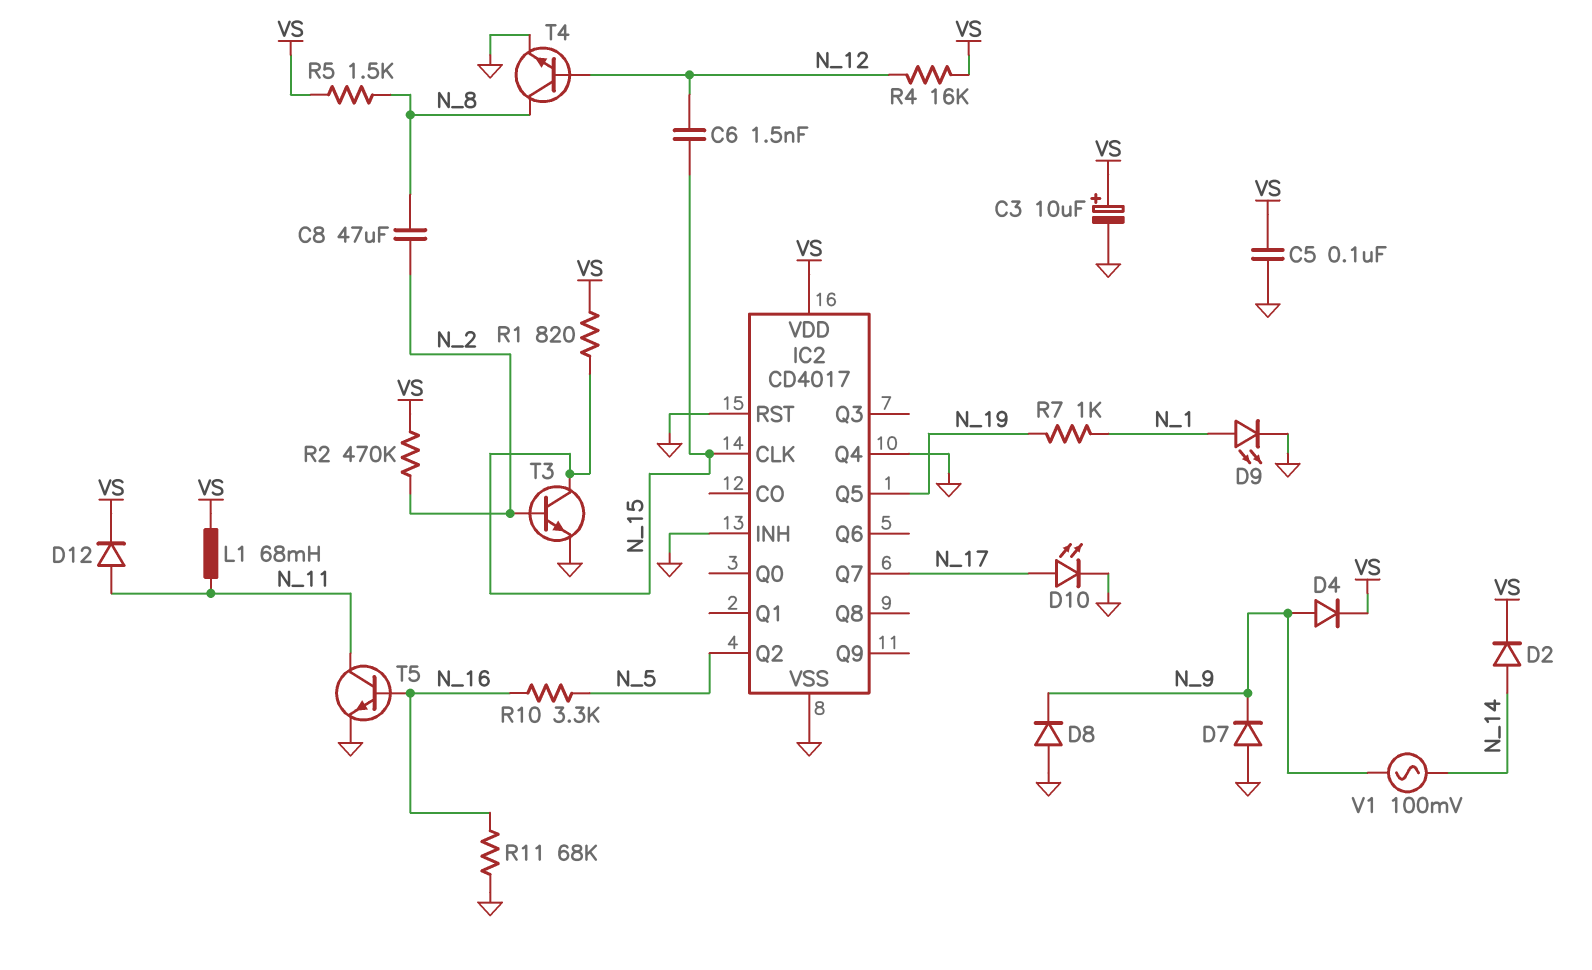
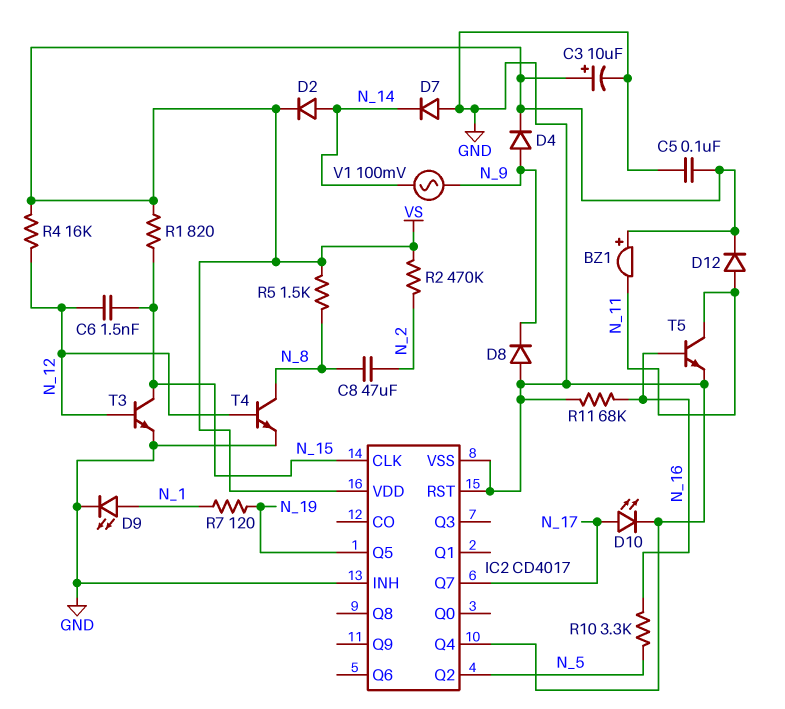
BZ1: none -> buzzer (plus VS, minus N_11)
D7: diode (A GND, K N_9) -> diode (A GND, K N_14)
L1: 68mH (N_11, VS) -> none
R7: 1k (N_1, N_19) -> 120 (N_1, N_19)
T3: NPN (B N_2, C N_15, E GND) -> NPN (B N_12, C N_15, E GND)

